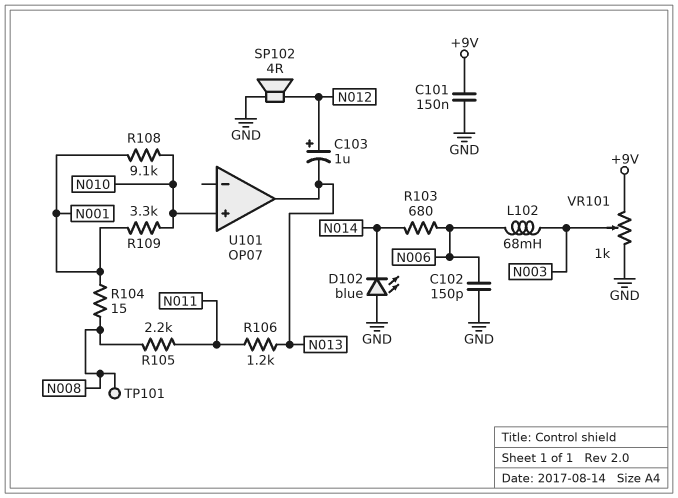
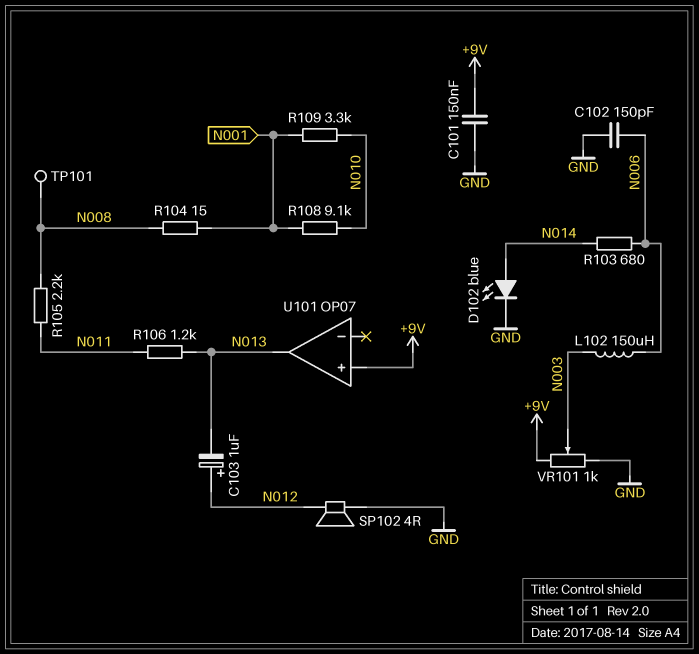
D102: LED blue (A GND, K N014) -> LED blue (A N014, K GND)
L102: 68mH (N003, N006) -> 150uH (N003, N006)
U101 pin in+: N010 -> +9V

